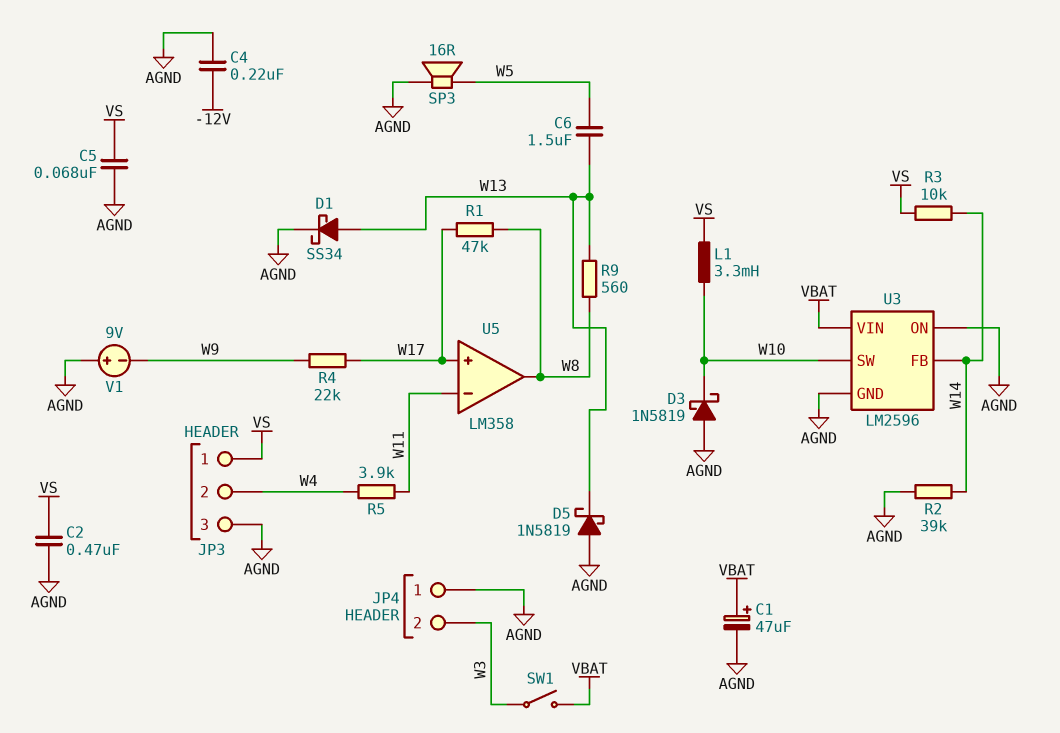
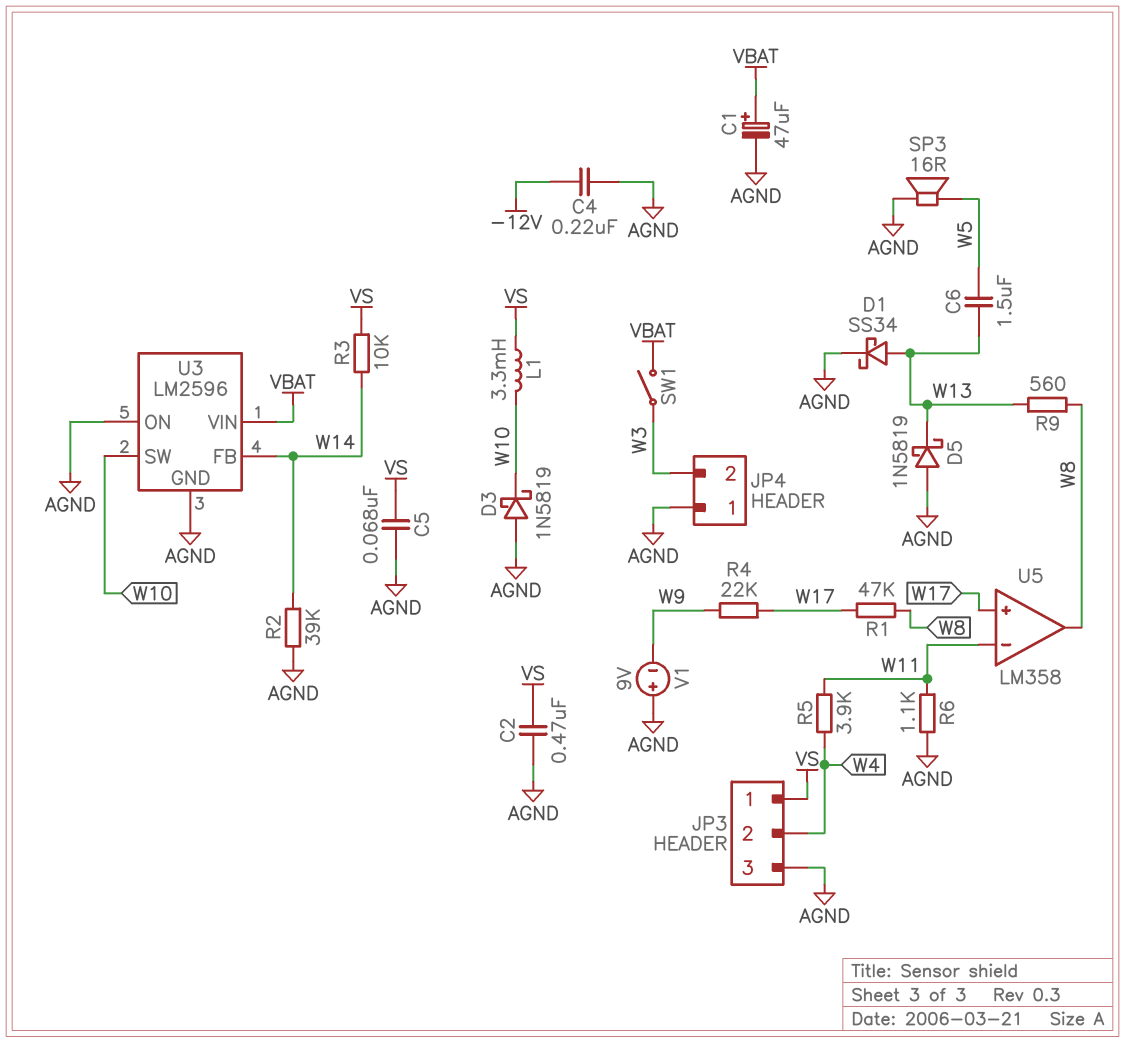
R6: none -> 1.1k (AGND, W11)

